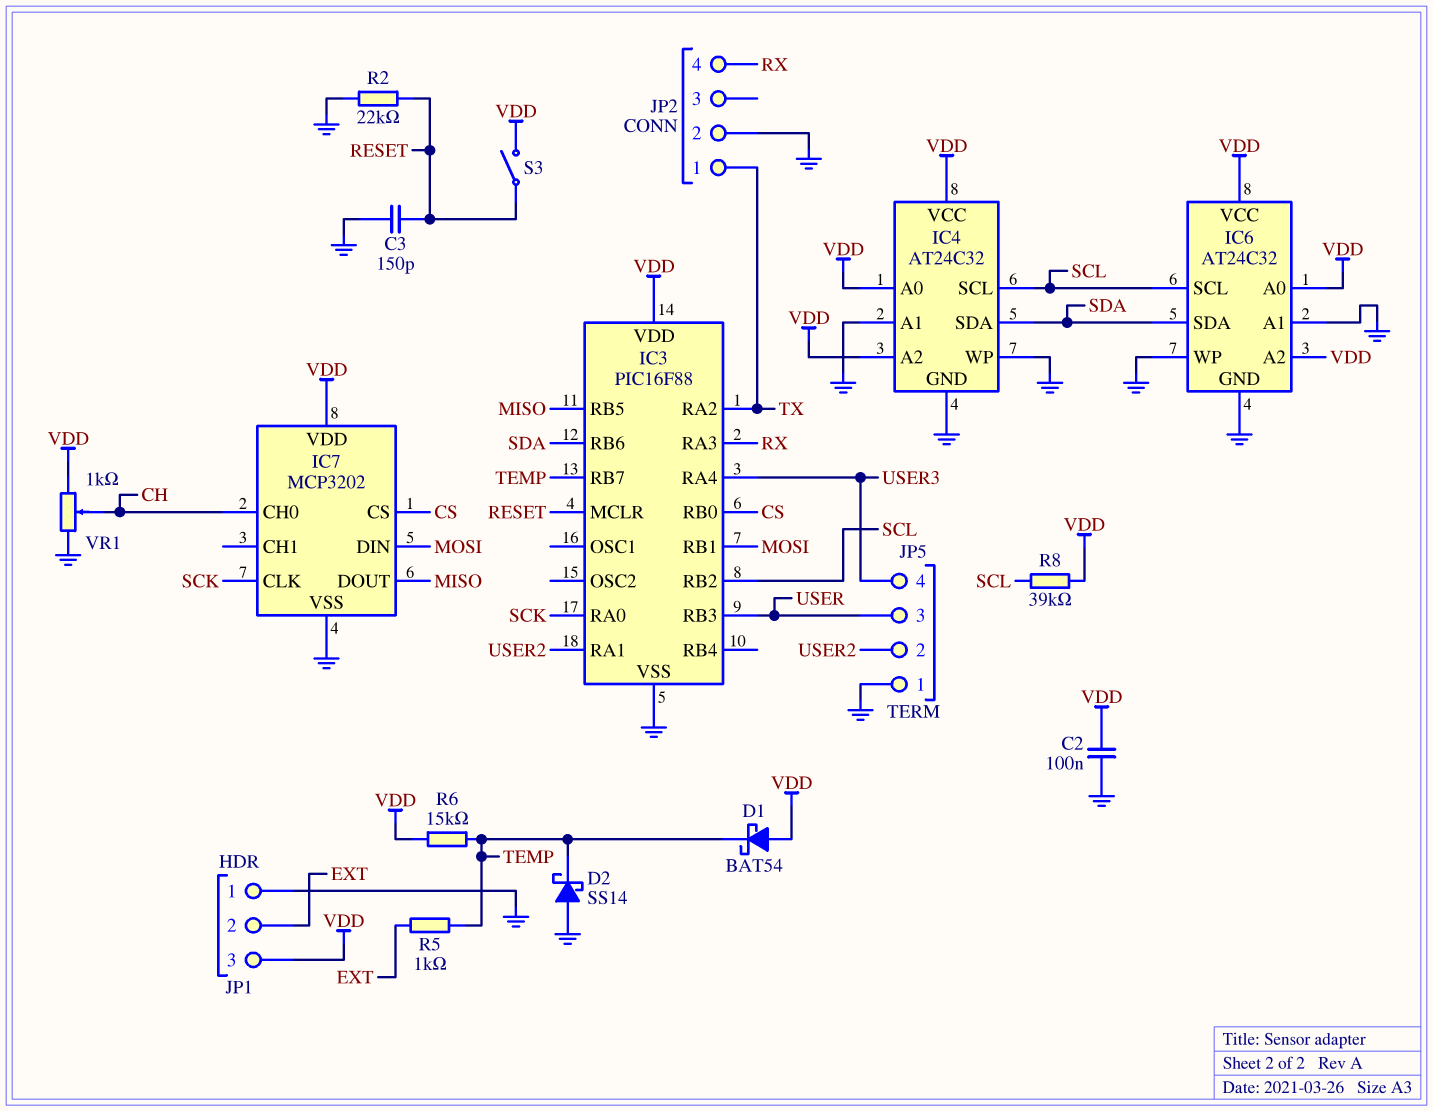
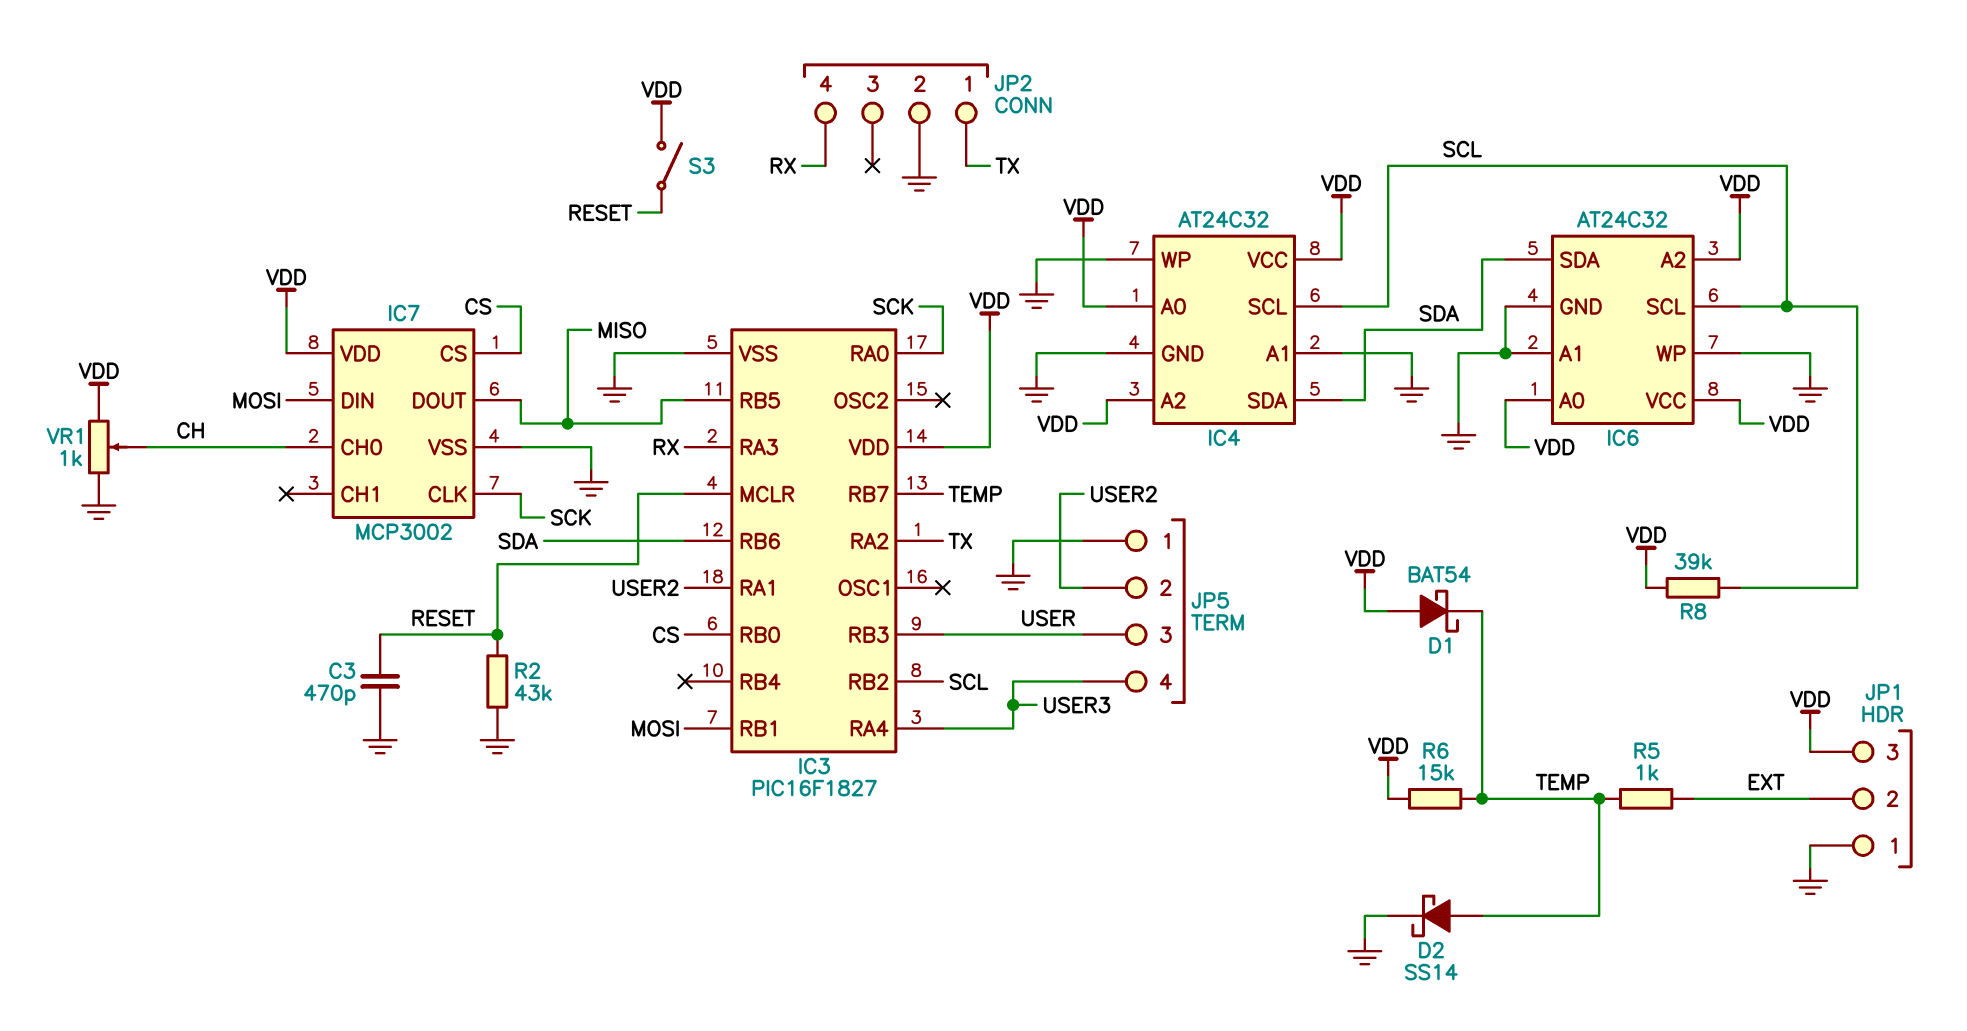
C2: 100nF (GND, VDD) -> none
C3: 150pF (GND, RESET) -> 470pF (GND, RESET)
D2: schottky SS14 (A GND, K TEMP) -> schottky SS14 (A TEMP, K GND)
IC3: PIC16F88 -> PIC16F1827
IC7: MCP3202 -> MCP3002
R2: 22k (GND, RESET) -> 43k (GND, RESET)

